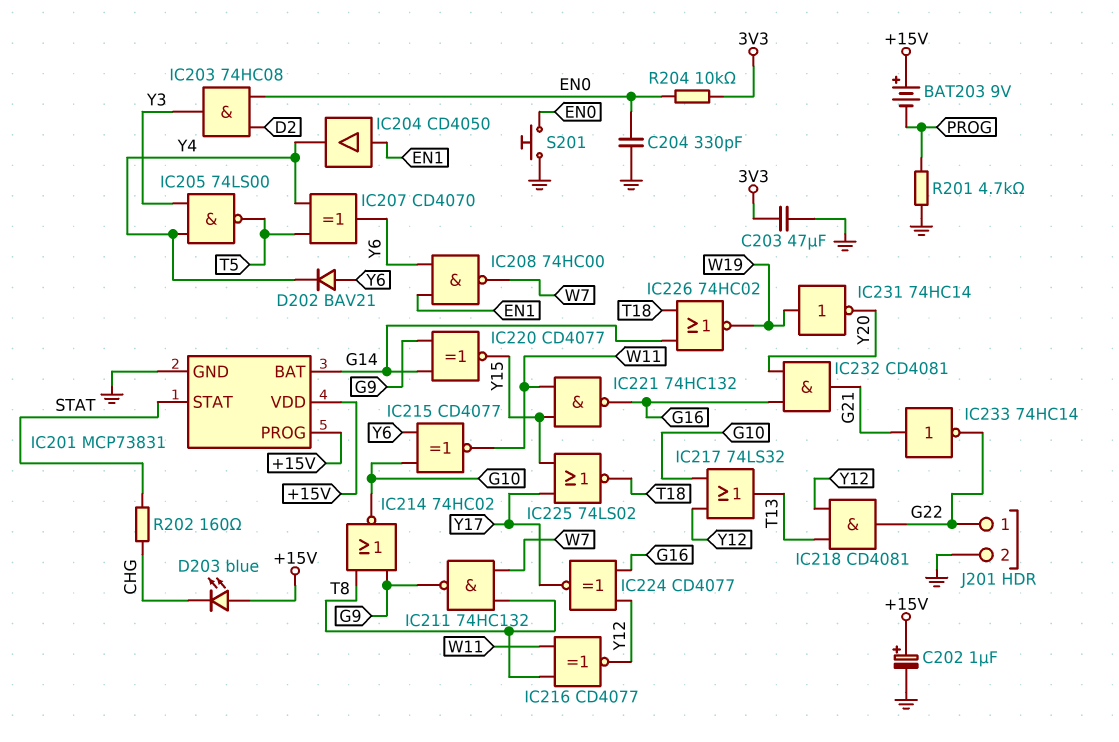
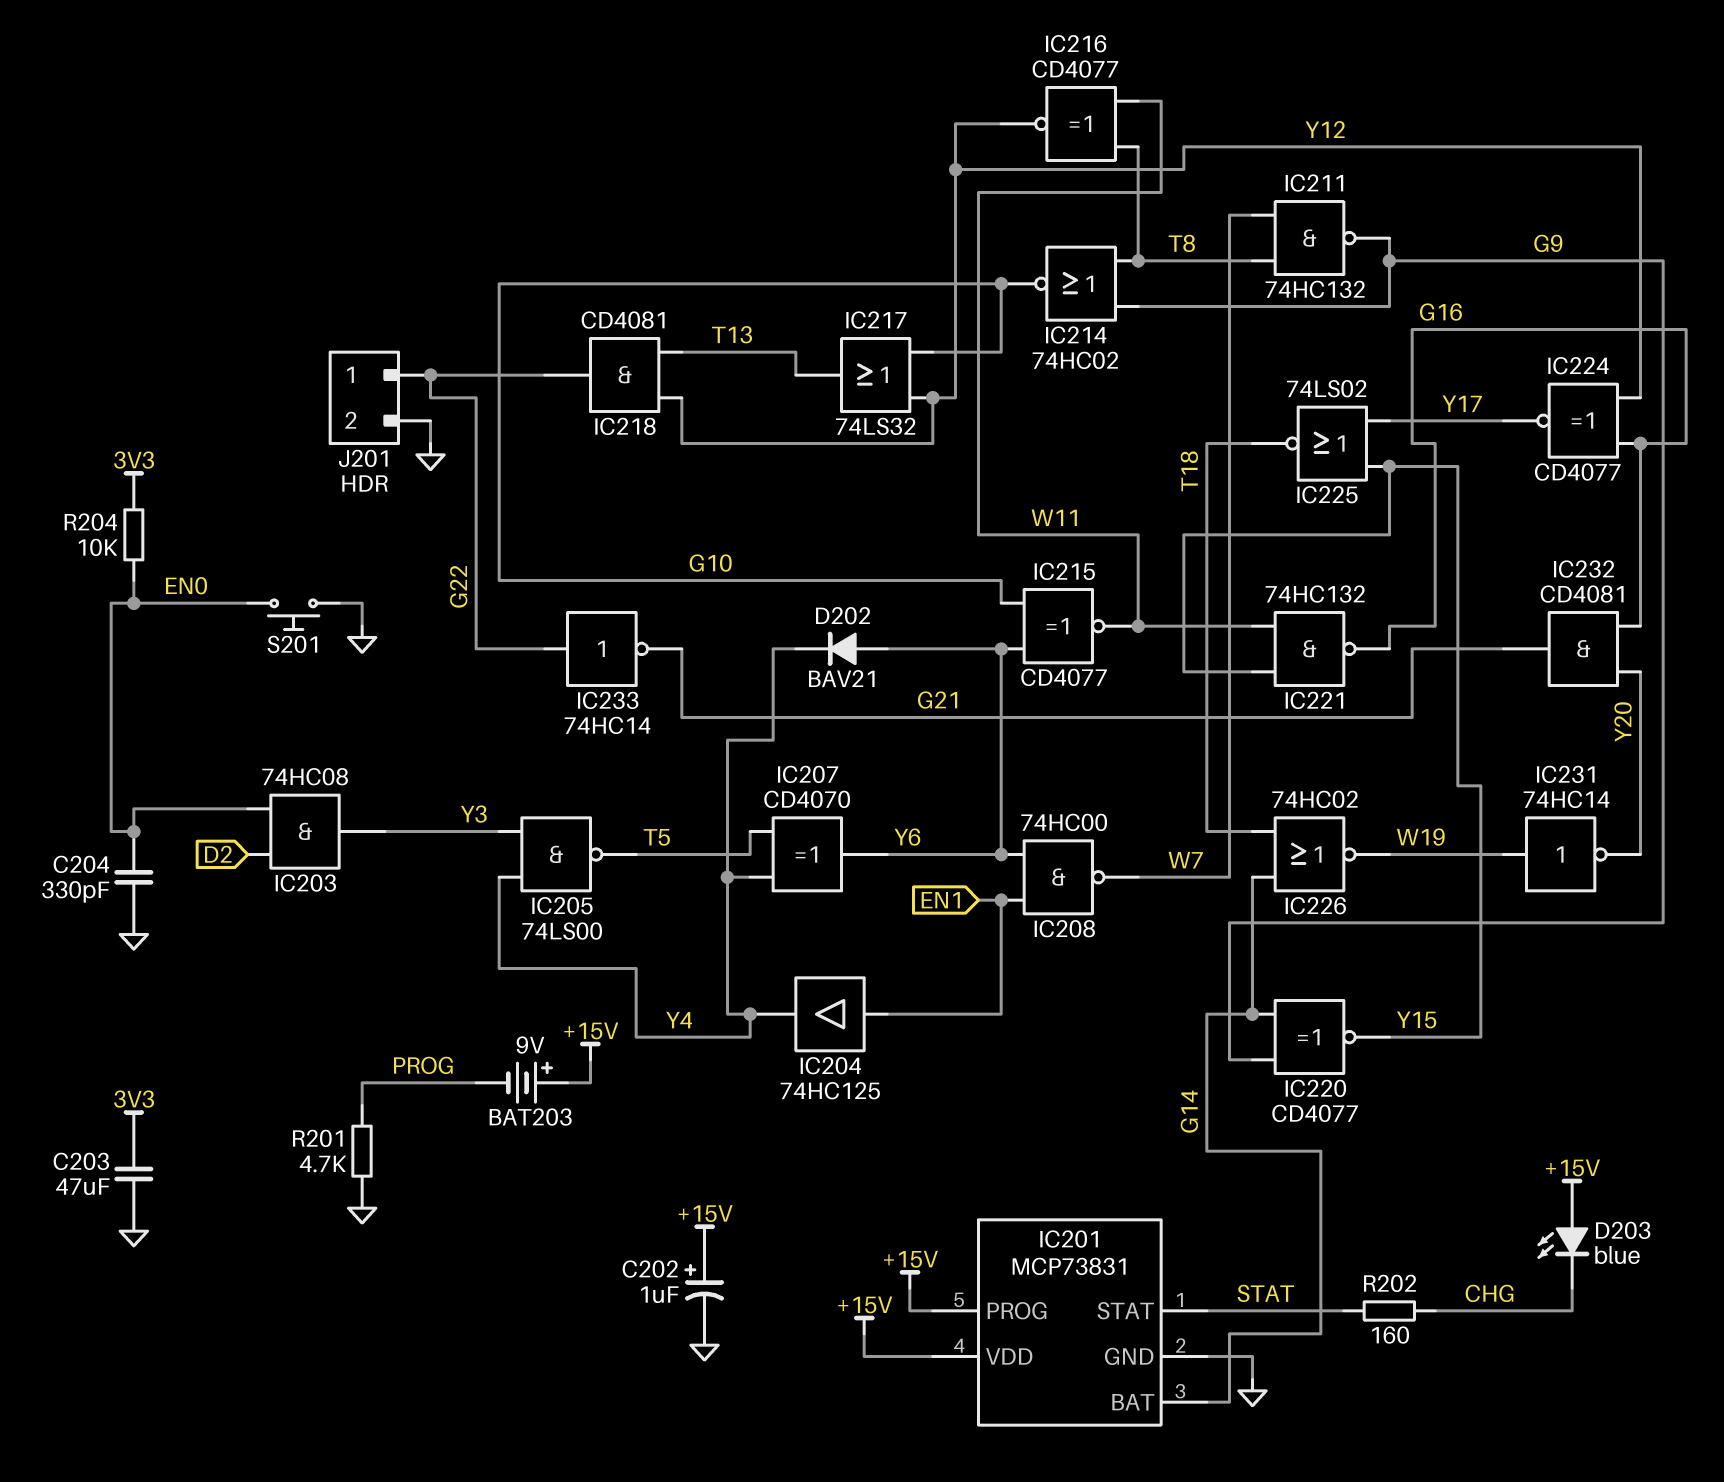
IC204: buffer CD4050 (in EN1, out Y4) -> buffer 74HC125 (in EN1, out Y4)
IC233: NOT 74HC14 (in G21, out G22) -> NOT 74HC14 (in G22, out G21)

